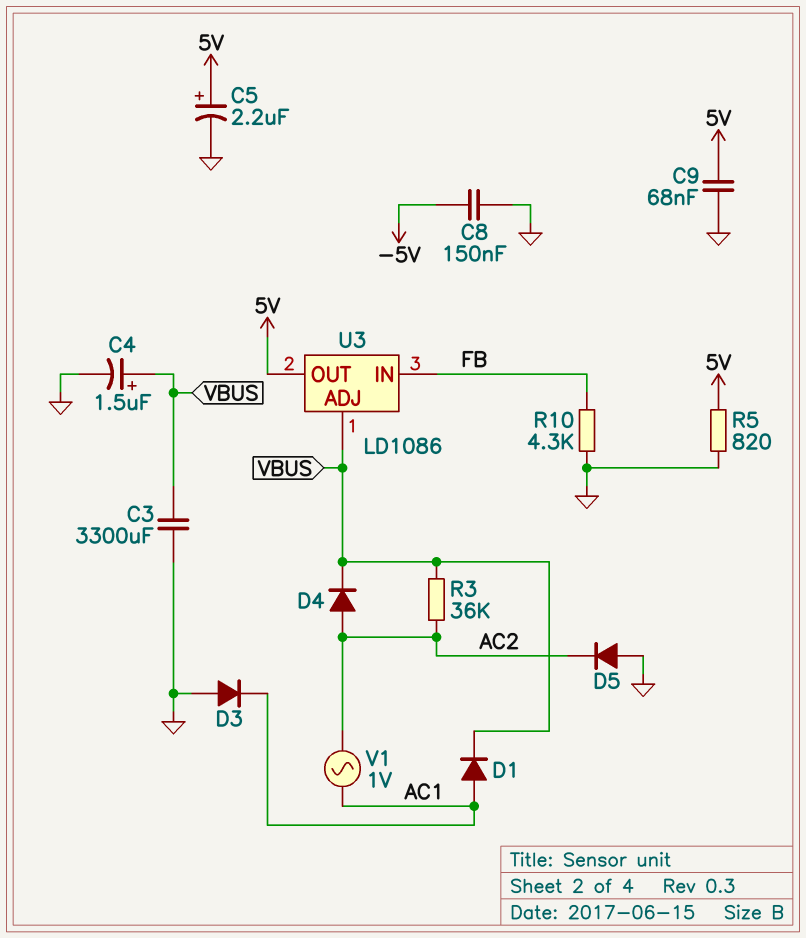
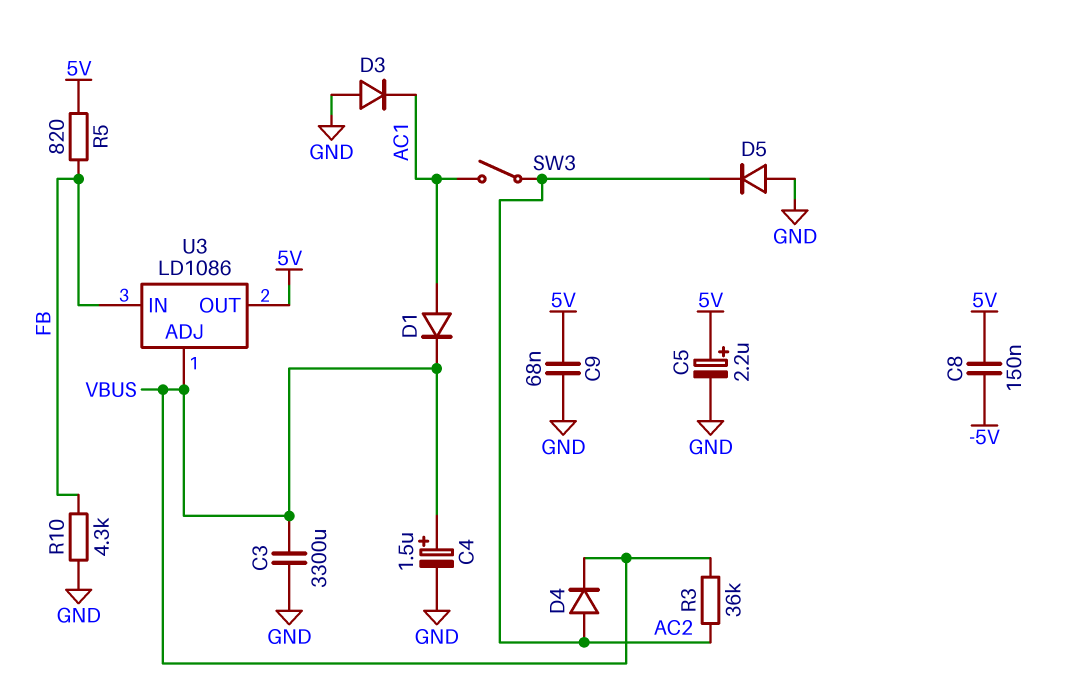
C8: 150nF (-5V, GND) -> 150nF (-5V, 5V)
R5: 820 (5V, GND) -> 820 (5V, FB)
SW3: none -> switch (AC1, AC2)
V1: AC 1V (AC1, AC2) -> none

